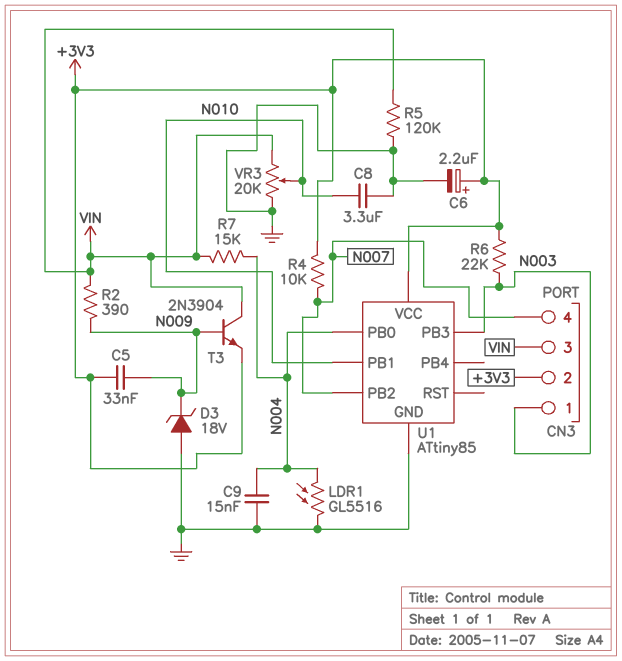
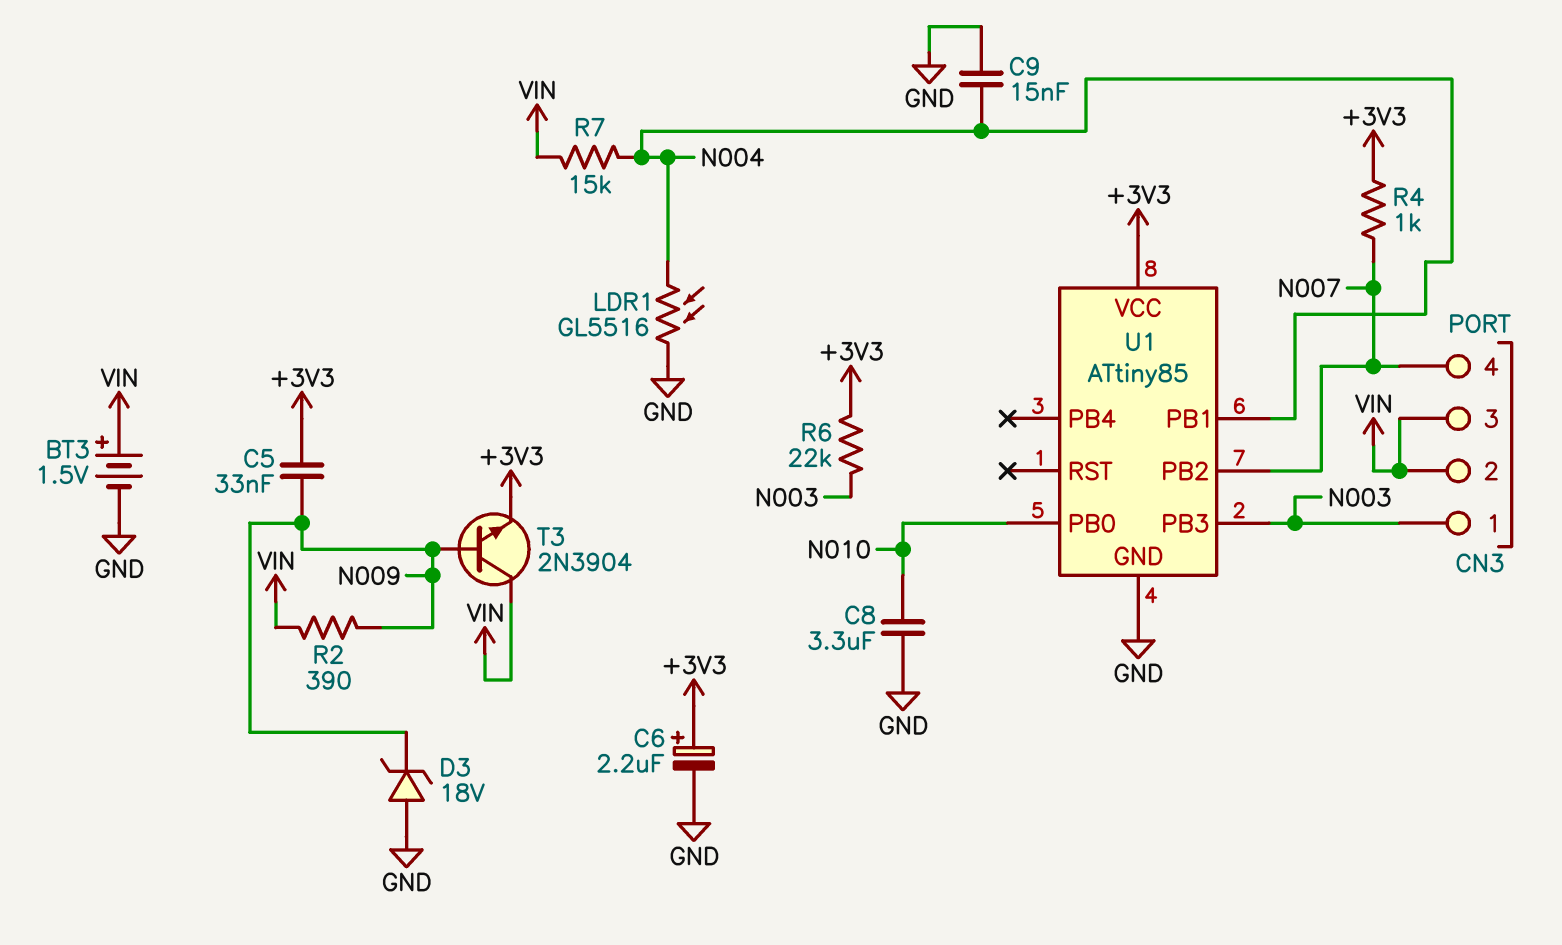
BT3: none -> 1.5V (plus VIN, minus GND)
CN3 pin 2: +3V3 -> VIN
R4: 10k (+3V3, N007) -> 1k (+3V3, N007)
R5: 120k (GND, VIN) -> none
U1 pin PB0: N004 -> N010
U1 pin PB1: N010 -> N004
VR3: 20k (GND, VIN, wiper N010) -> none

